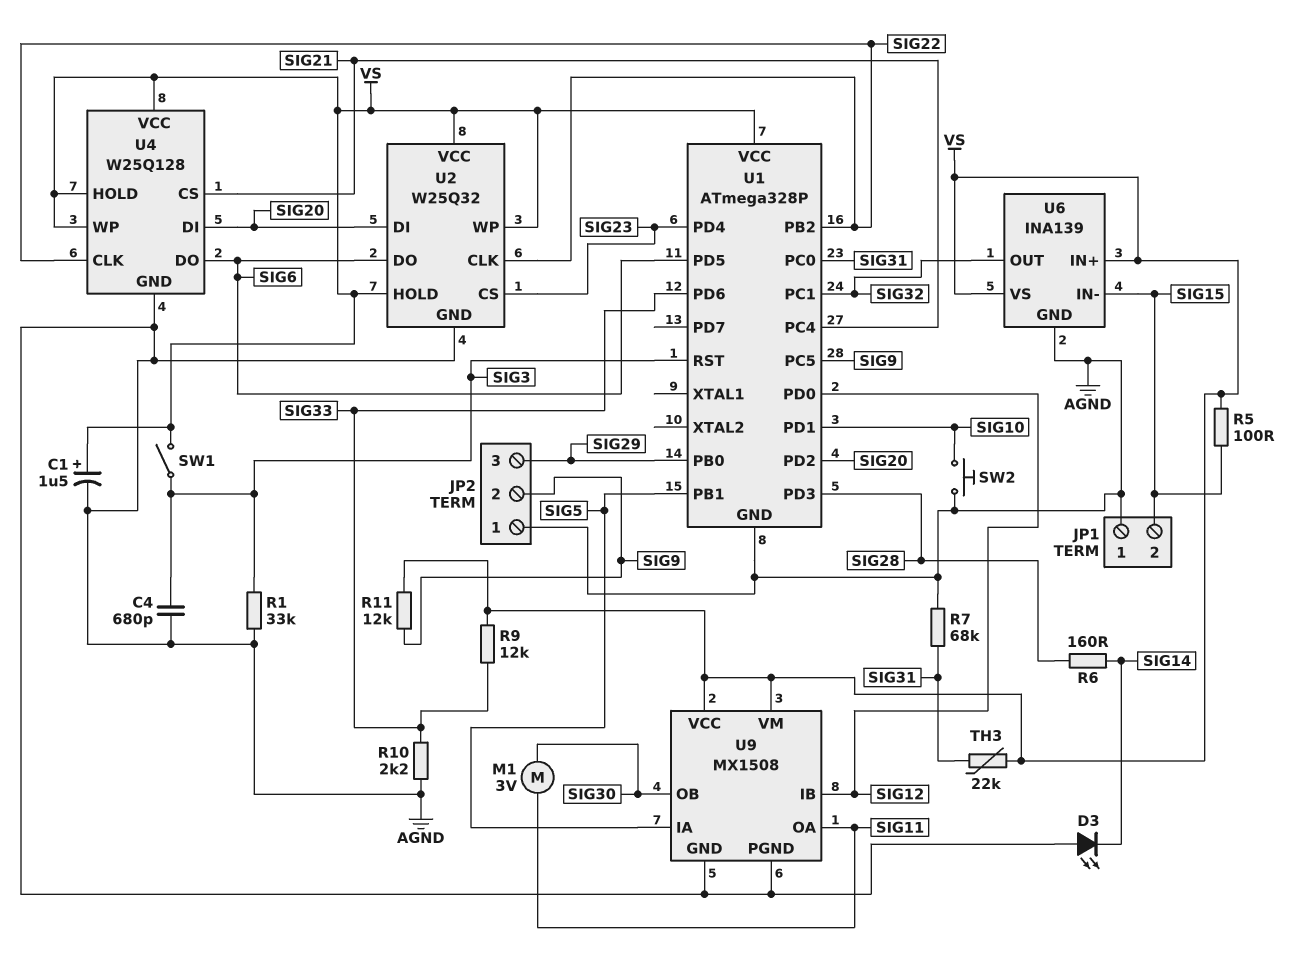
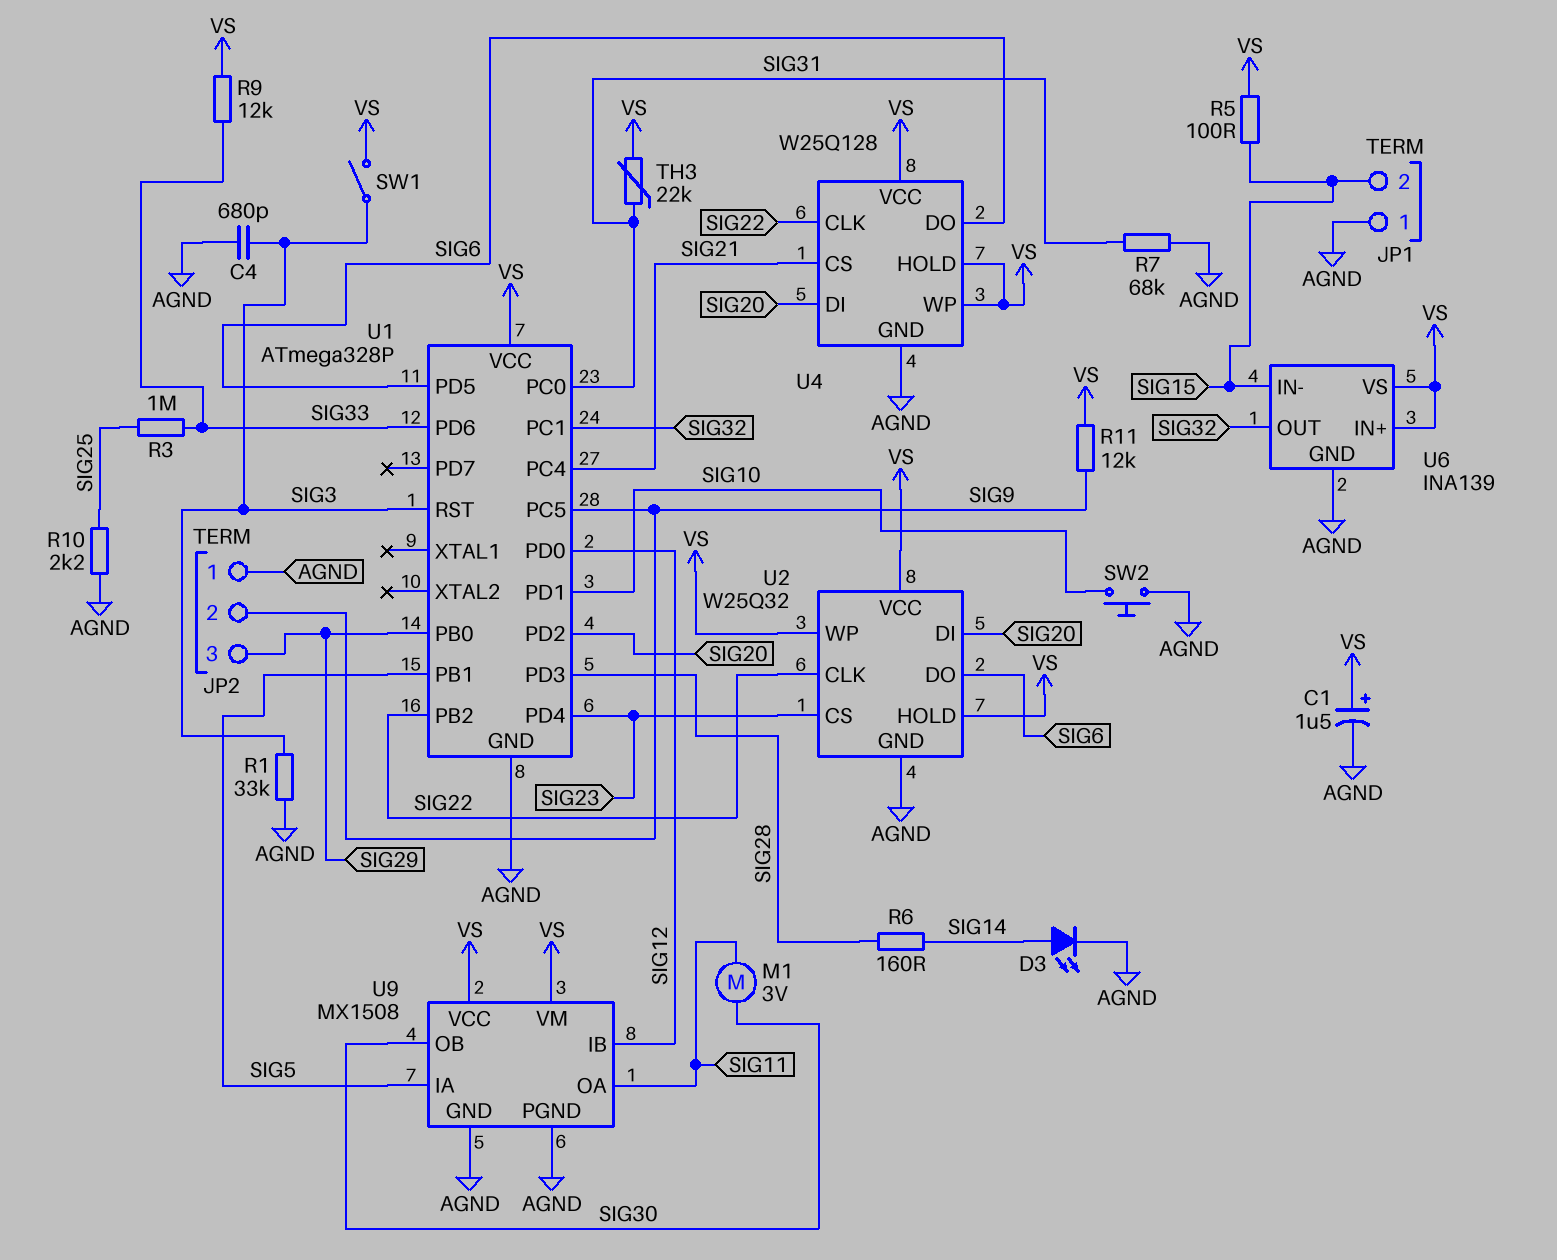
D3: LED (A AGND, K SIG14) -> LED (A SIG14, K AGND)
R3: none -> 1M (SIG25, SIG33)
R10: 2.2k (AGND, SIG33) -> 2.2k (AGND, SIG25)

